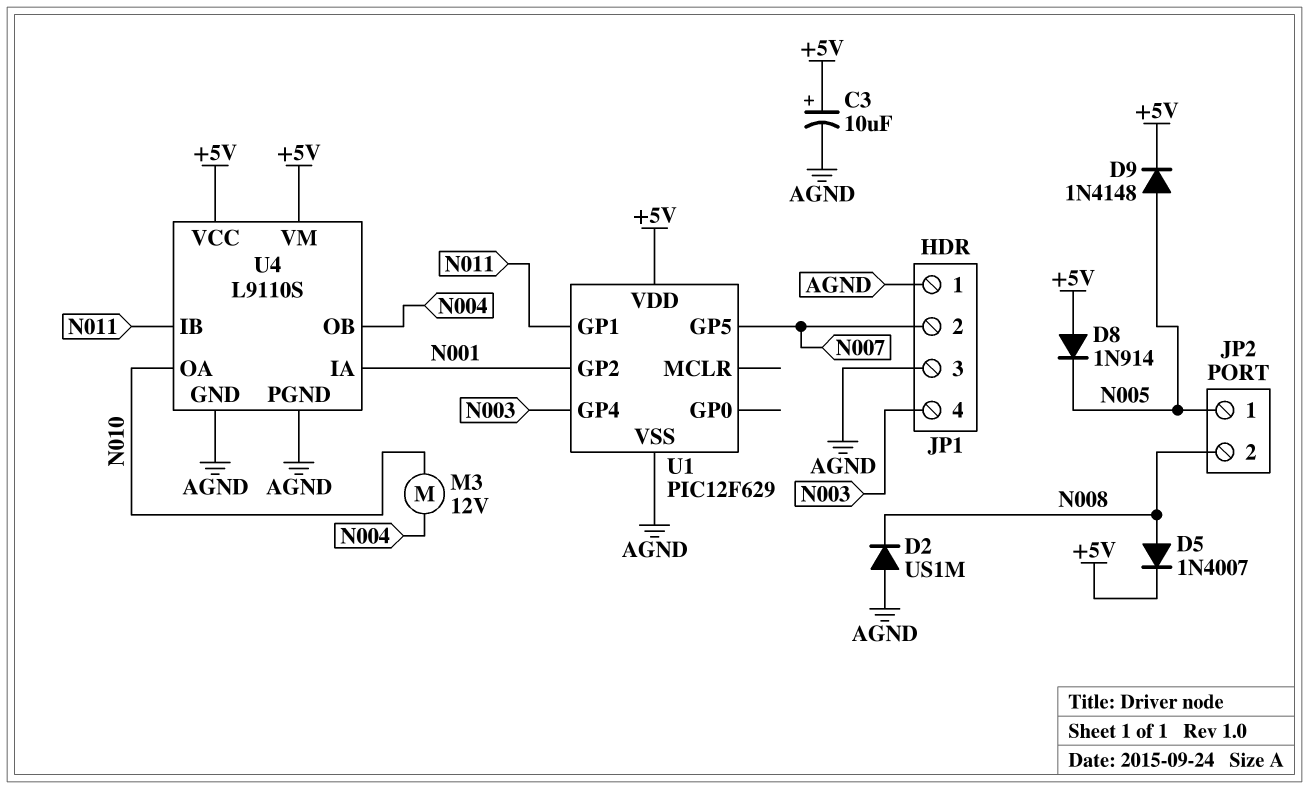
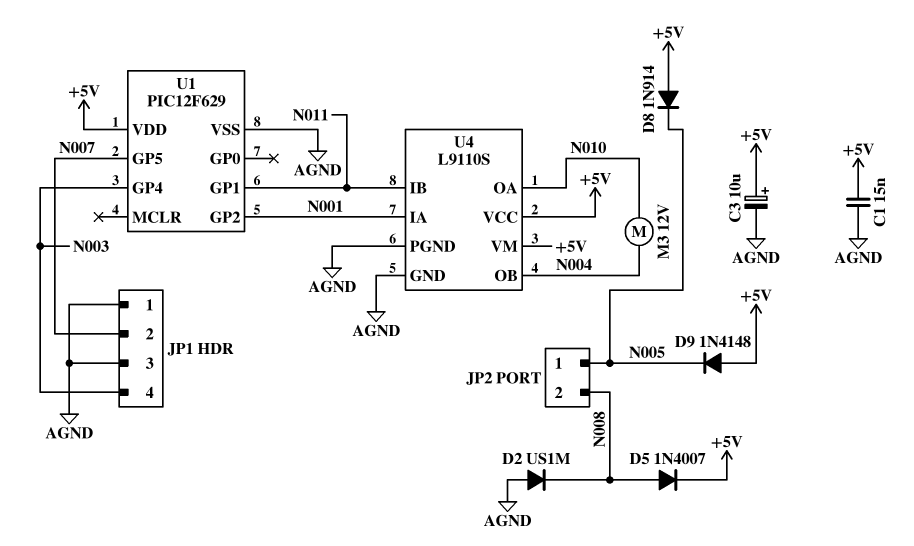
C1: none -> 15nF (+5V, AGND)
D9: diode 1N4148 (A N005, K +5V) -> diode 1N4148 (A +5V, K N005)

